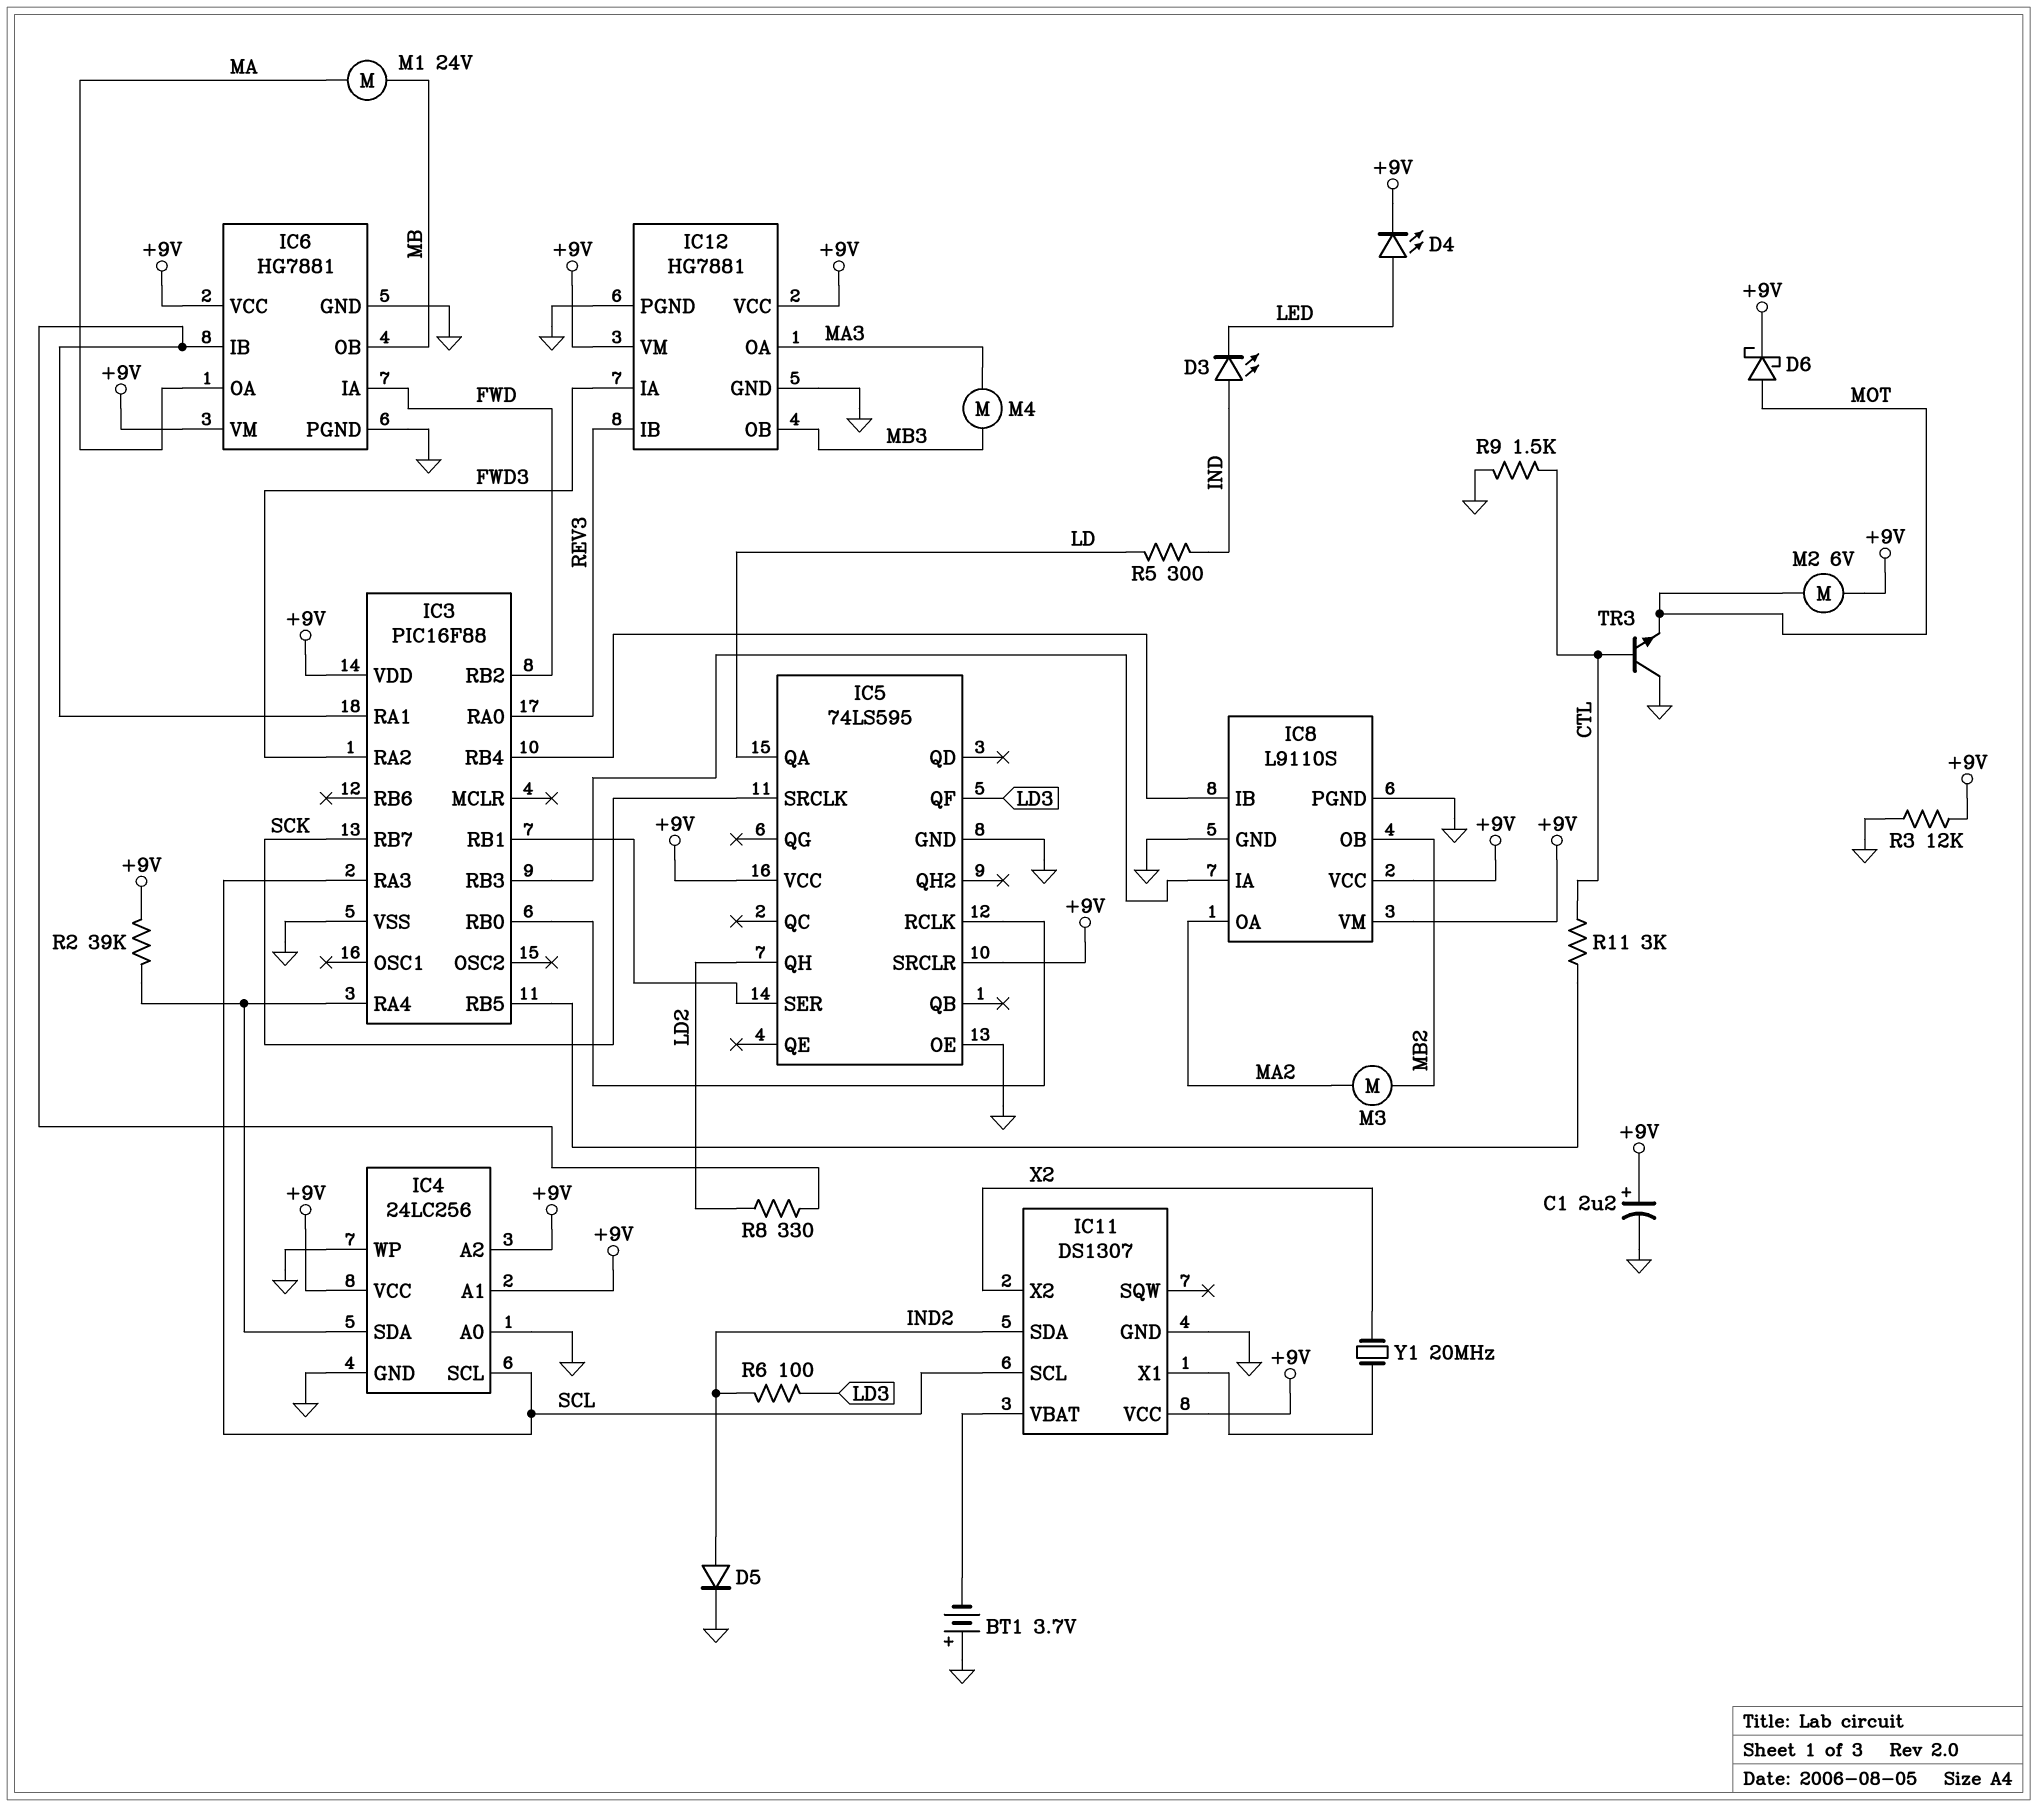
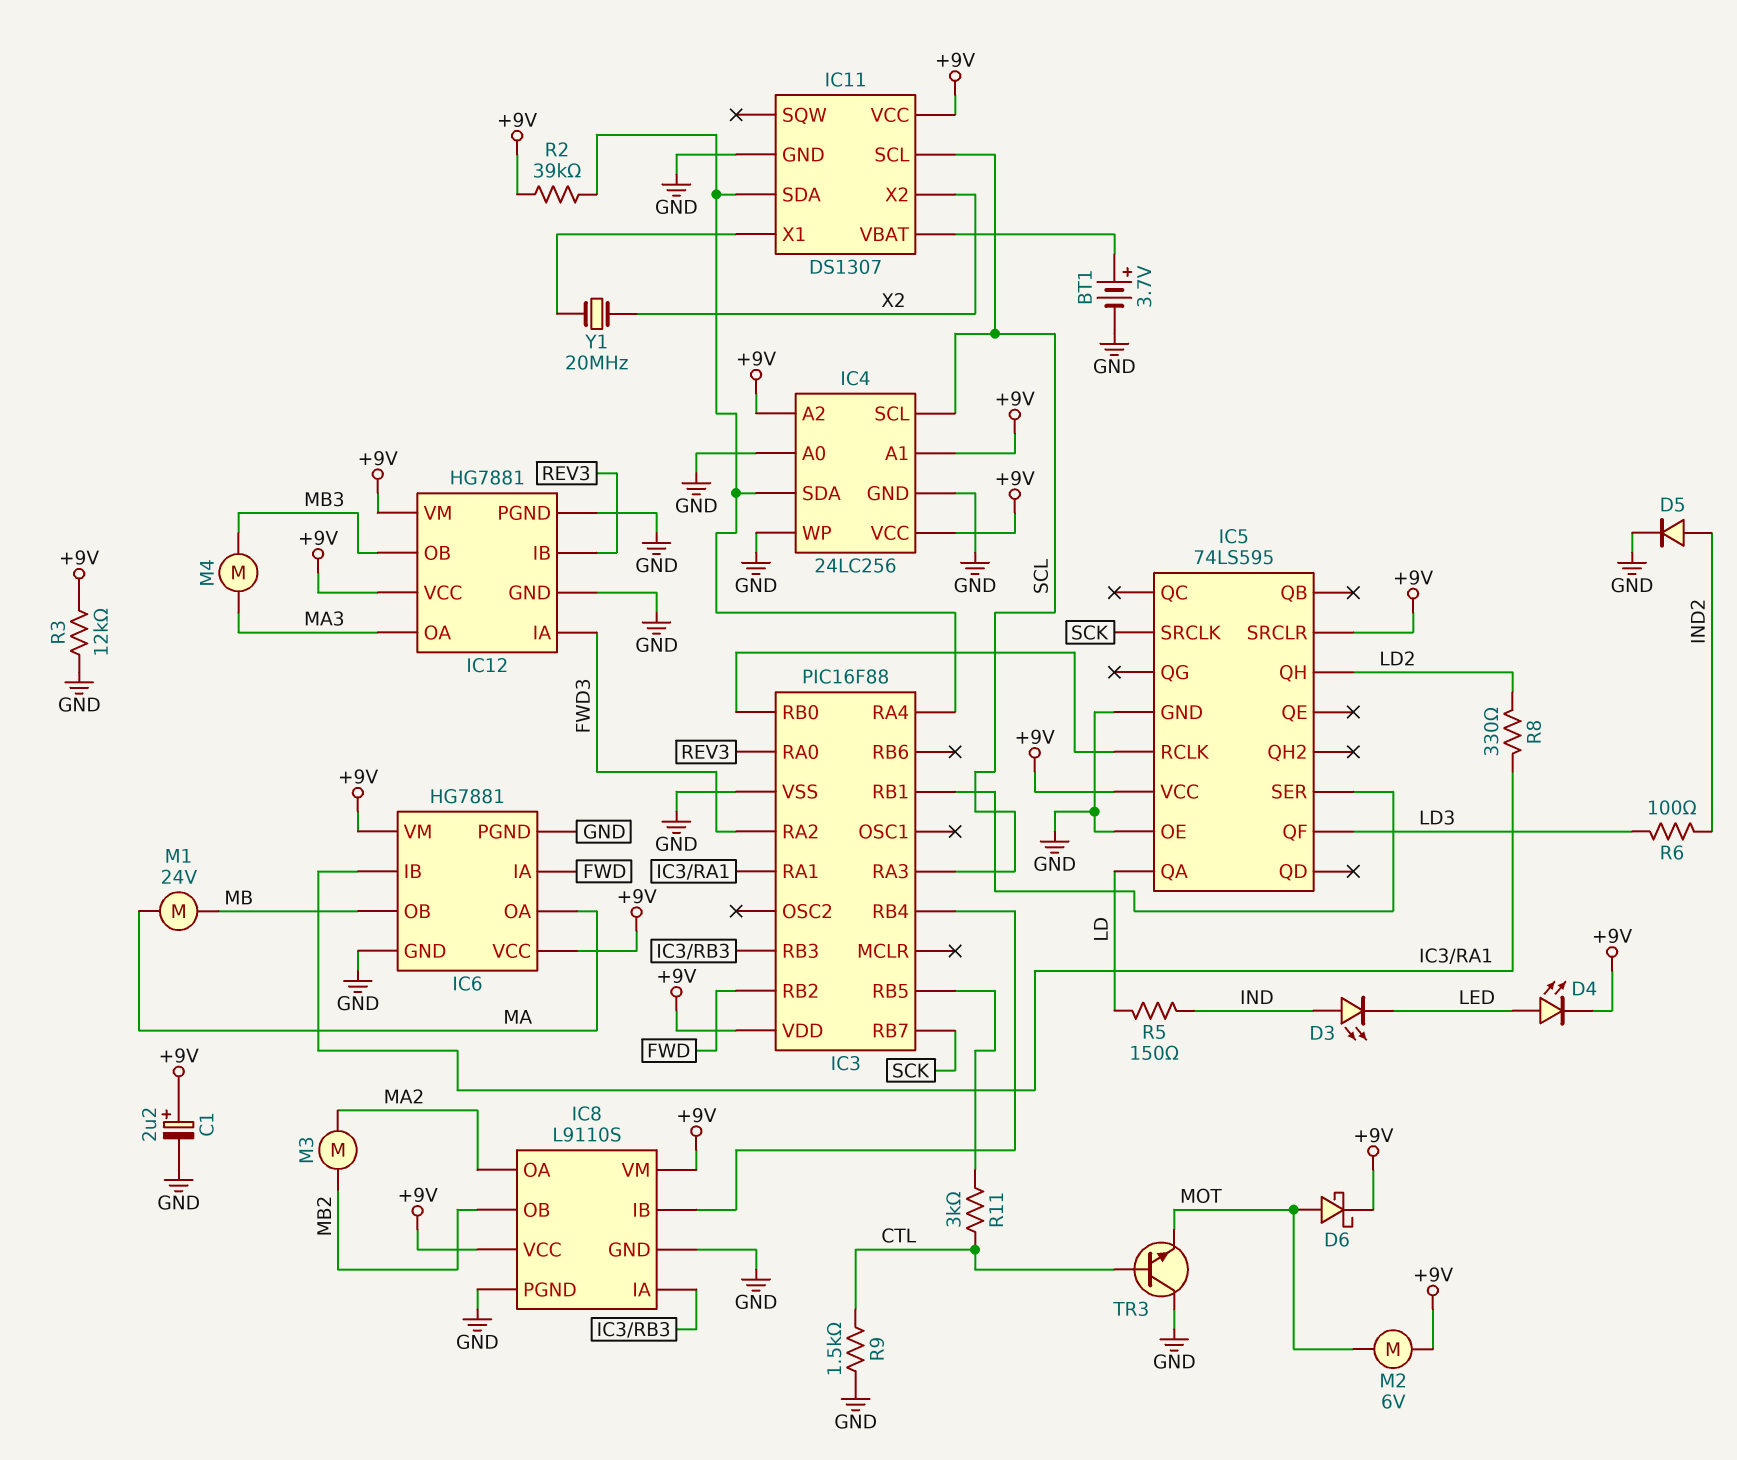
BT1: 3.7V (plus GND, minus IC11/VBAT) -> 3.7V (plus IC11/VBAT, minus GND)
IC11 pin SDA: IND2 -> IC3/RA4
R5: 300 (IND, LD) -> 150 (IND, LD)

